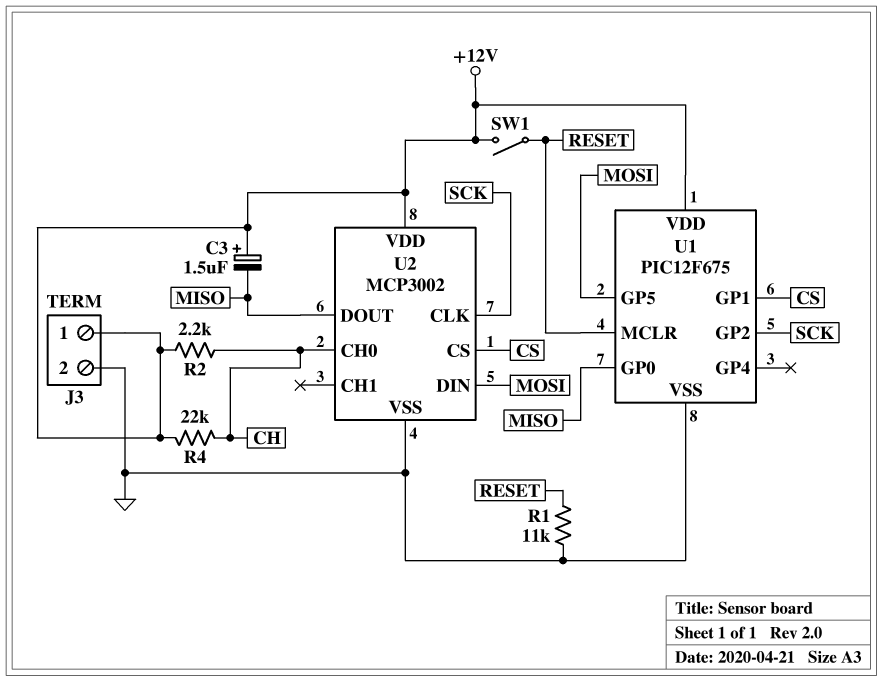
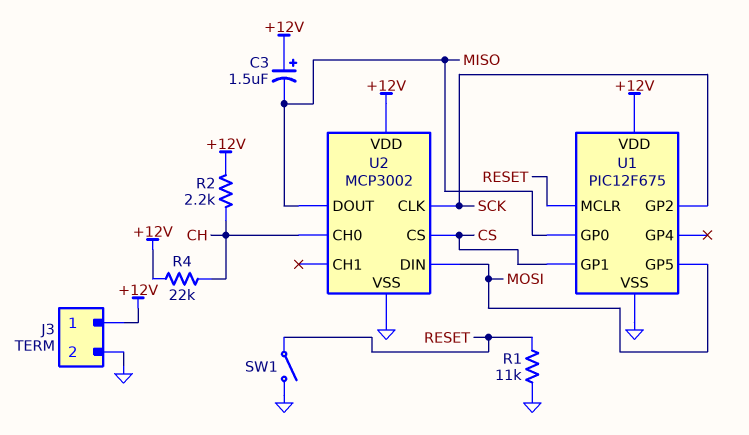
SW1: switch (+12V, RESET) -> switch (GND, RESET)

